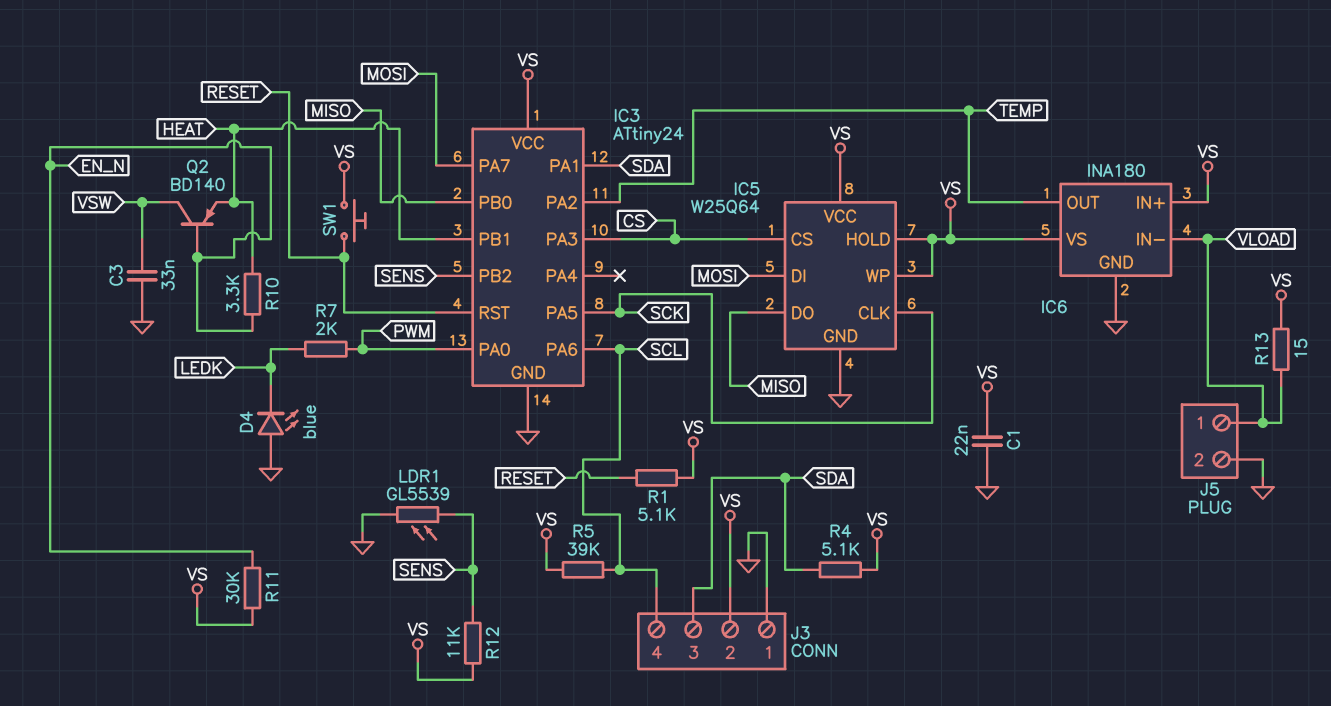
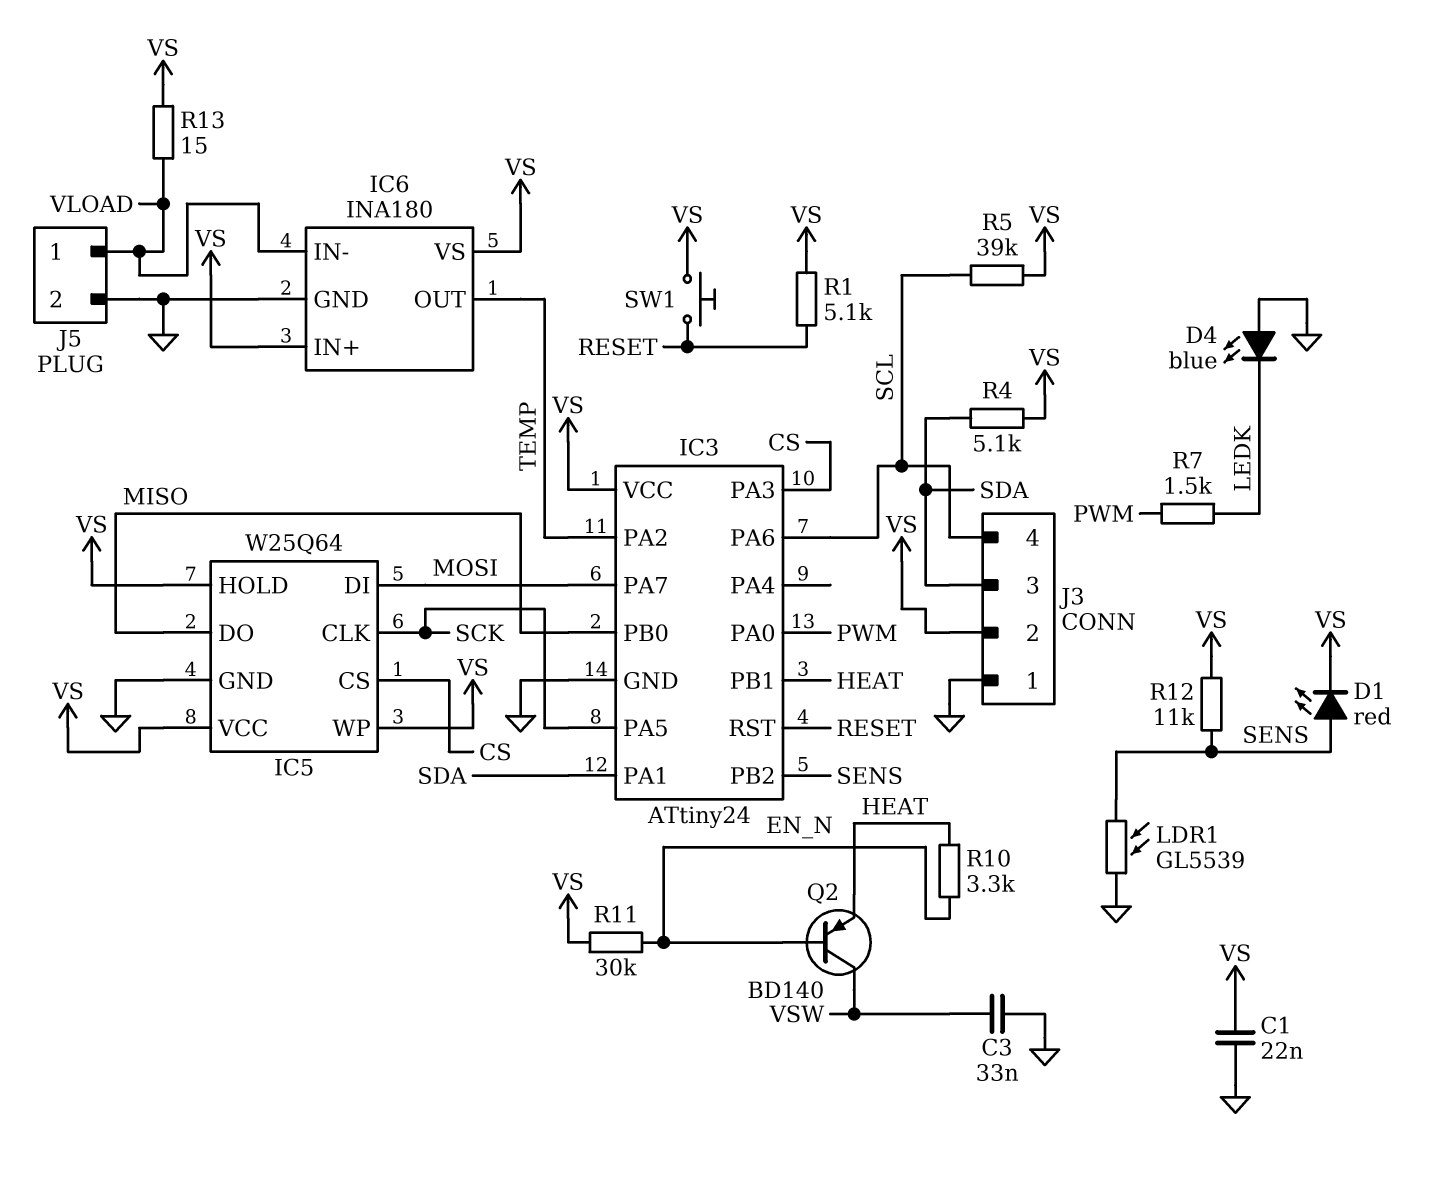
D1: none -> LED red (A SENS, K VS)
R7: 2k (LEDK, PWM) -> 1.5k (LEDK, PWM)

